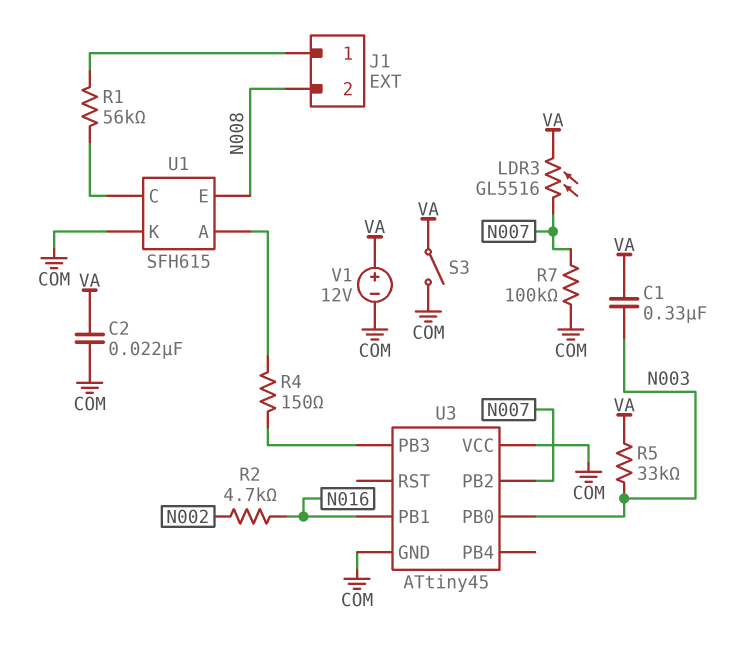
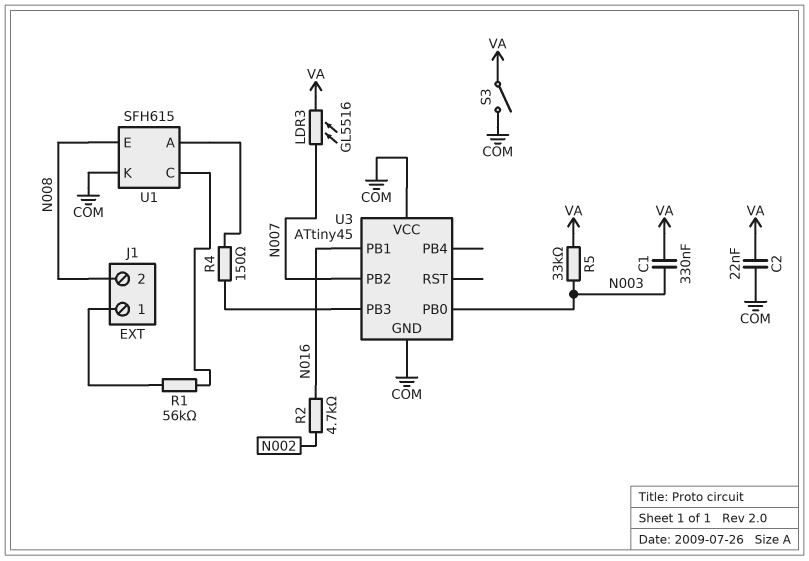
R7: 100k (COM, N007) -> none
V1: 12V (plus VA, minus COM) -> none

